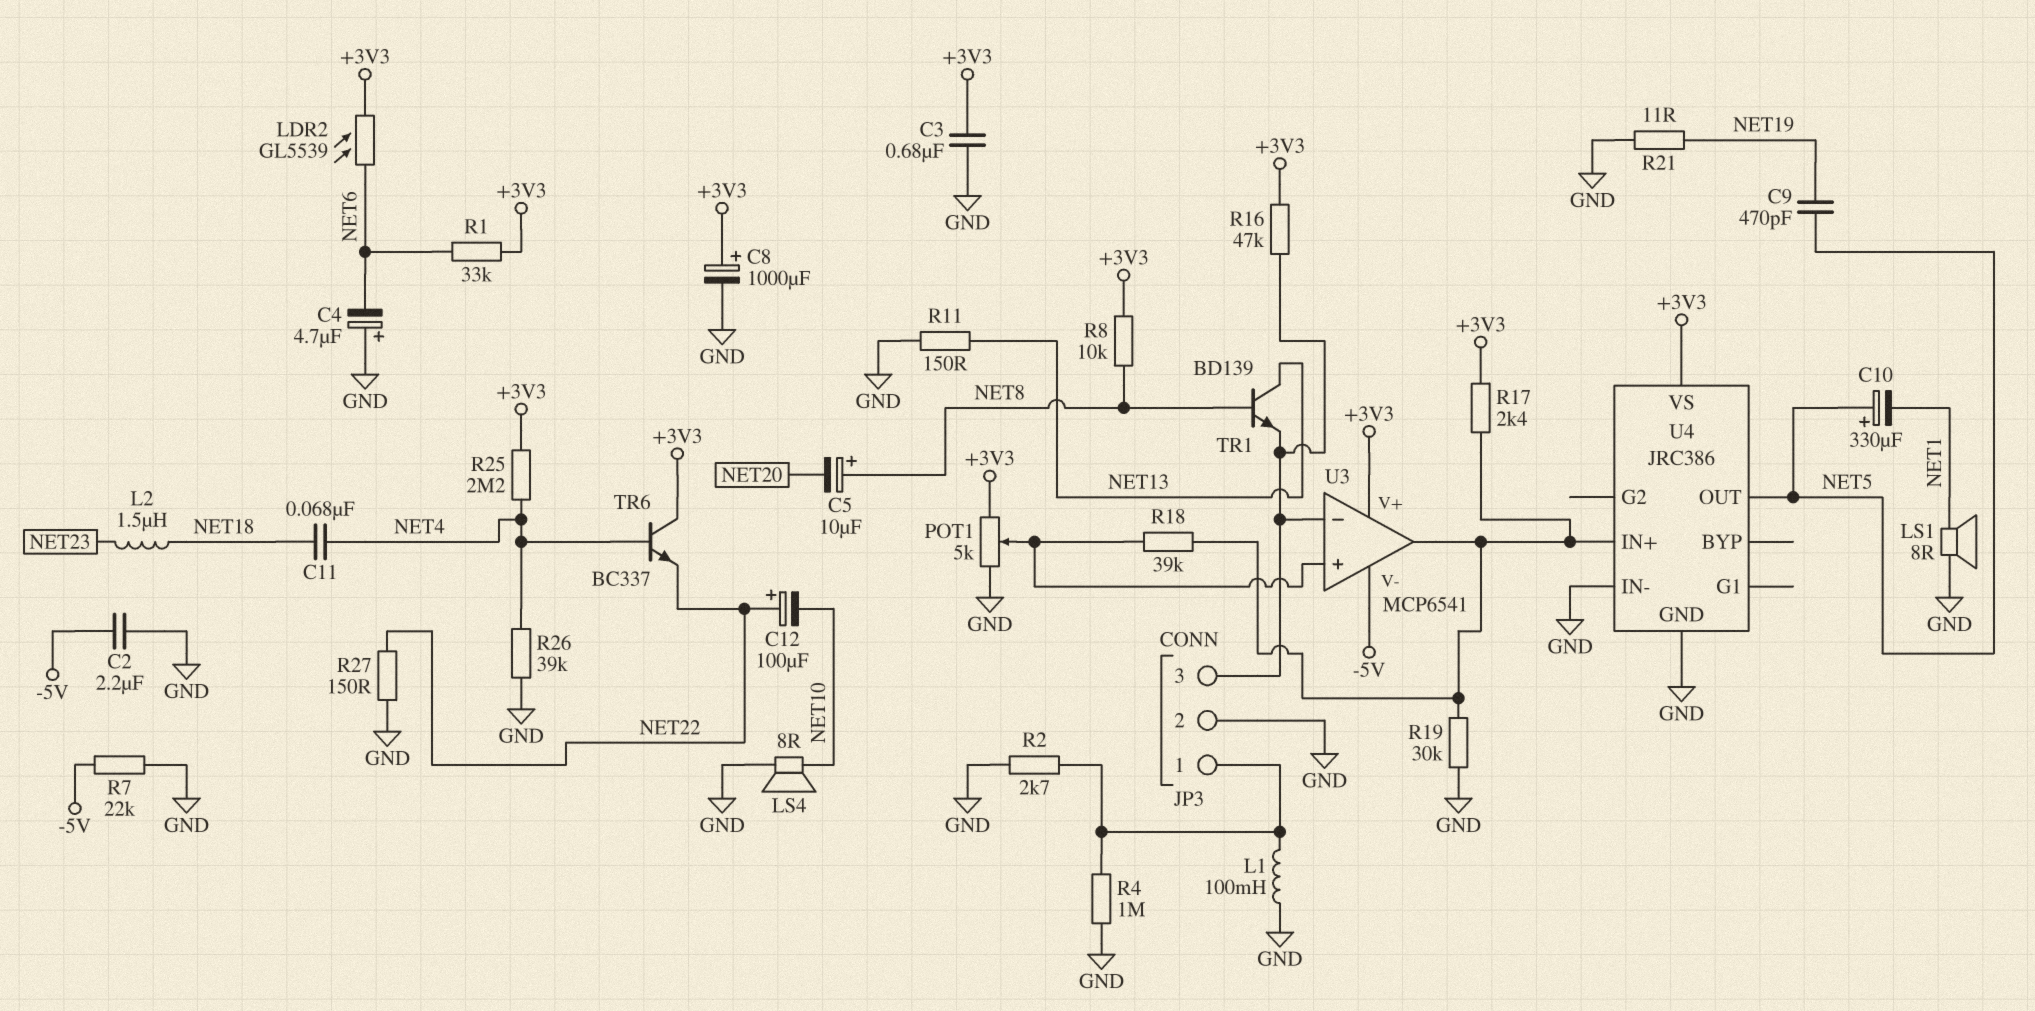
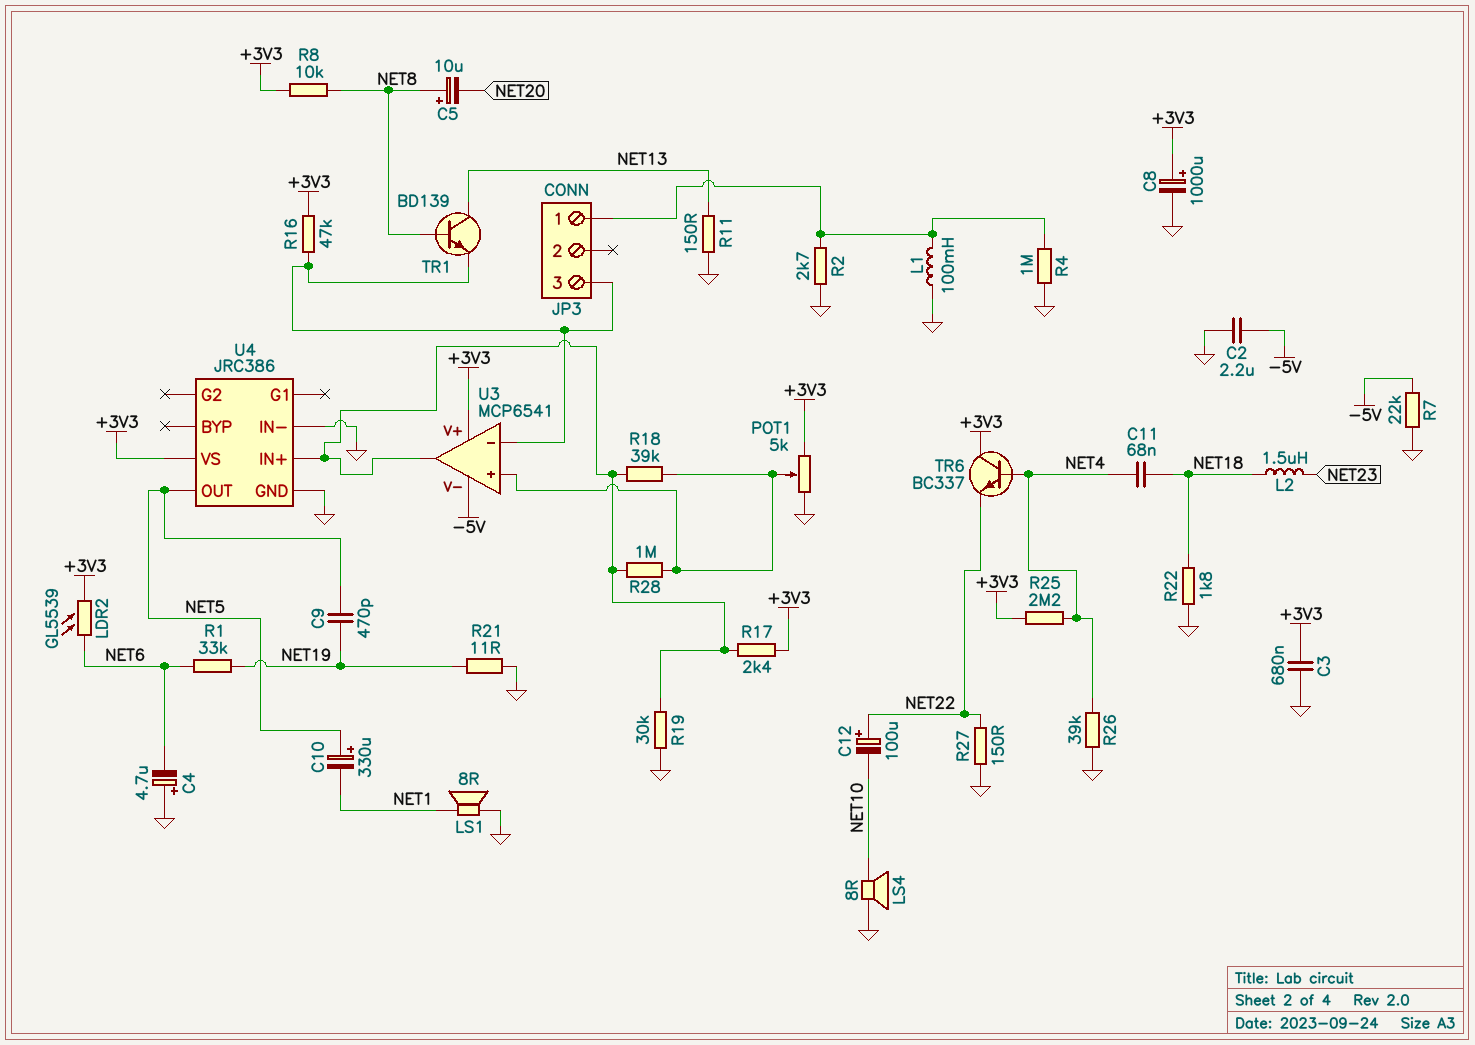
JP3 pin 2: GND -> none
R1: 33k (+3V3, NET6) -> 33k (NET6, NET19)
R22: none -> 1.8k (GND, NET18)
R28: none -> 1M (U3/in+, U3/out)

